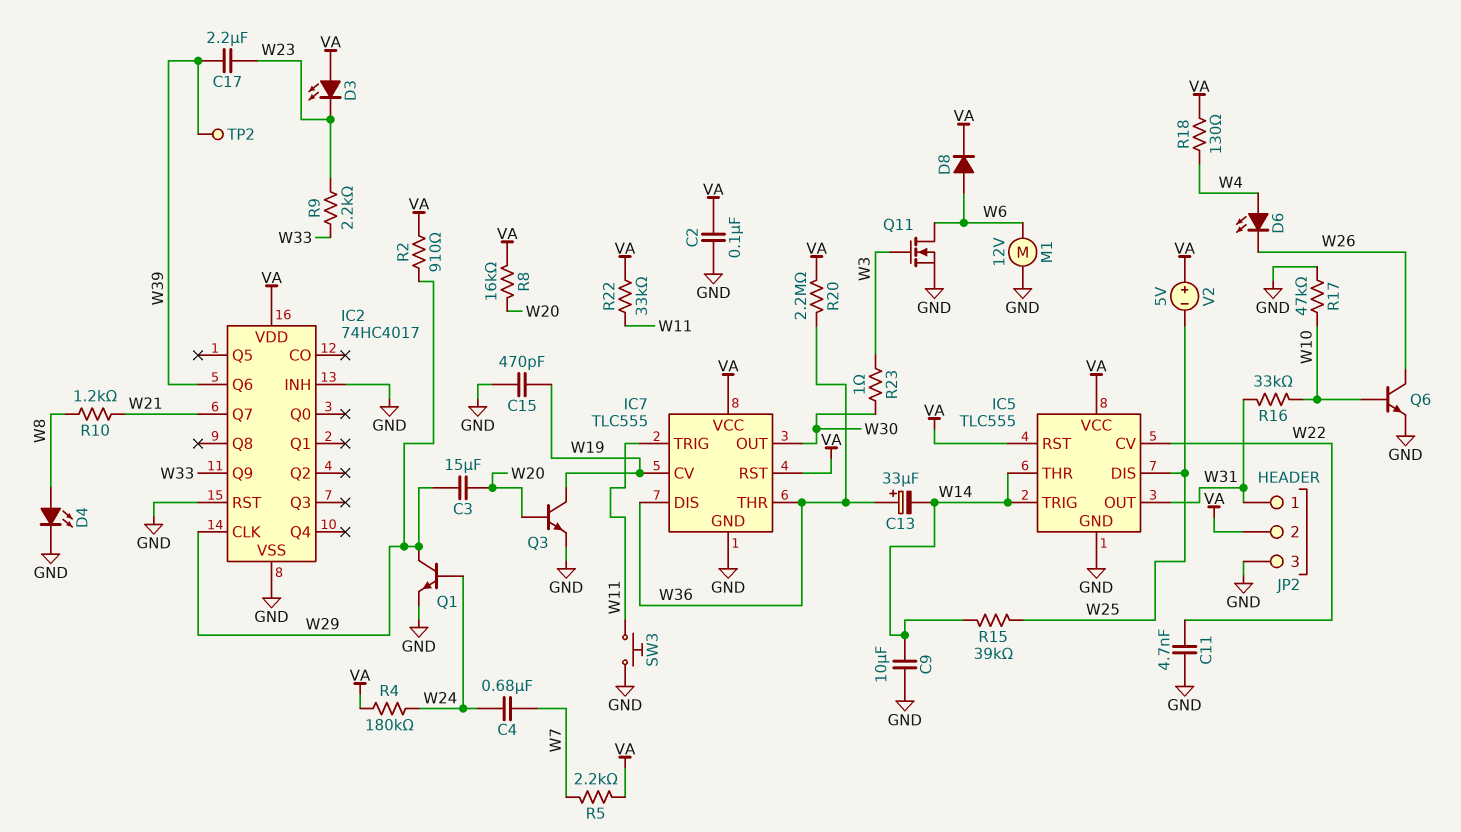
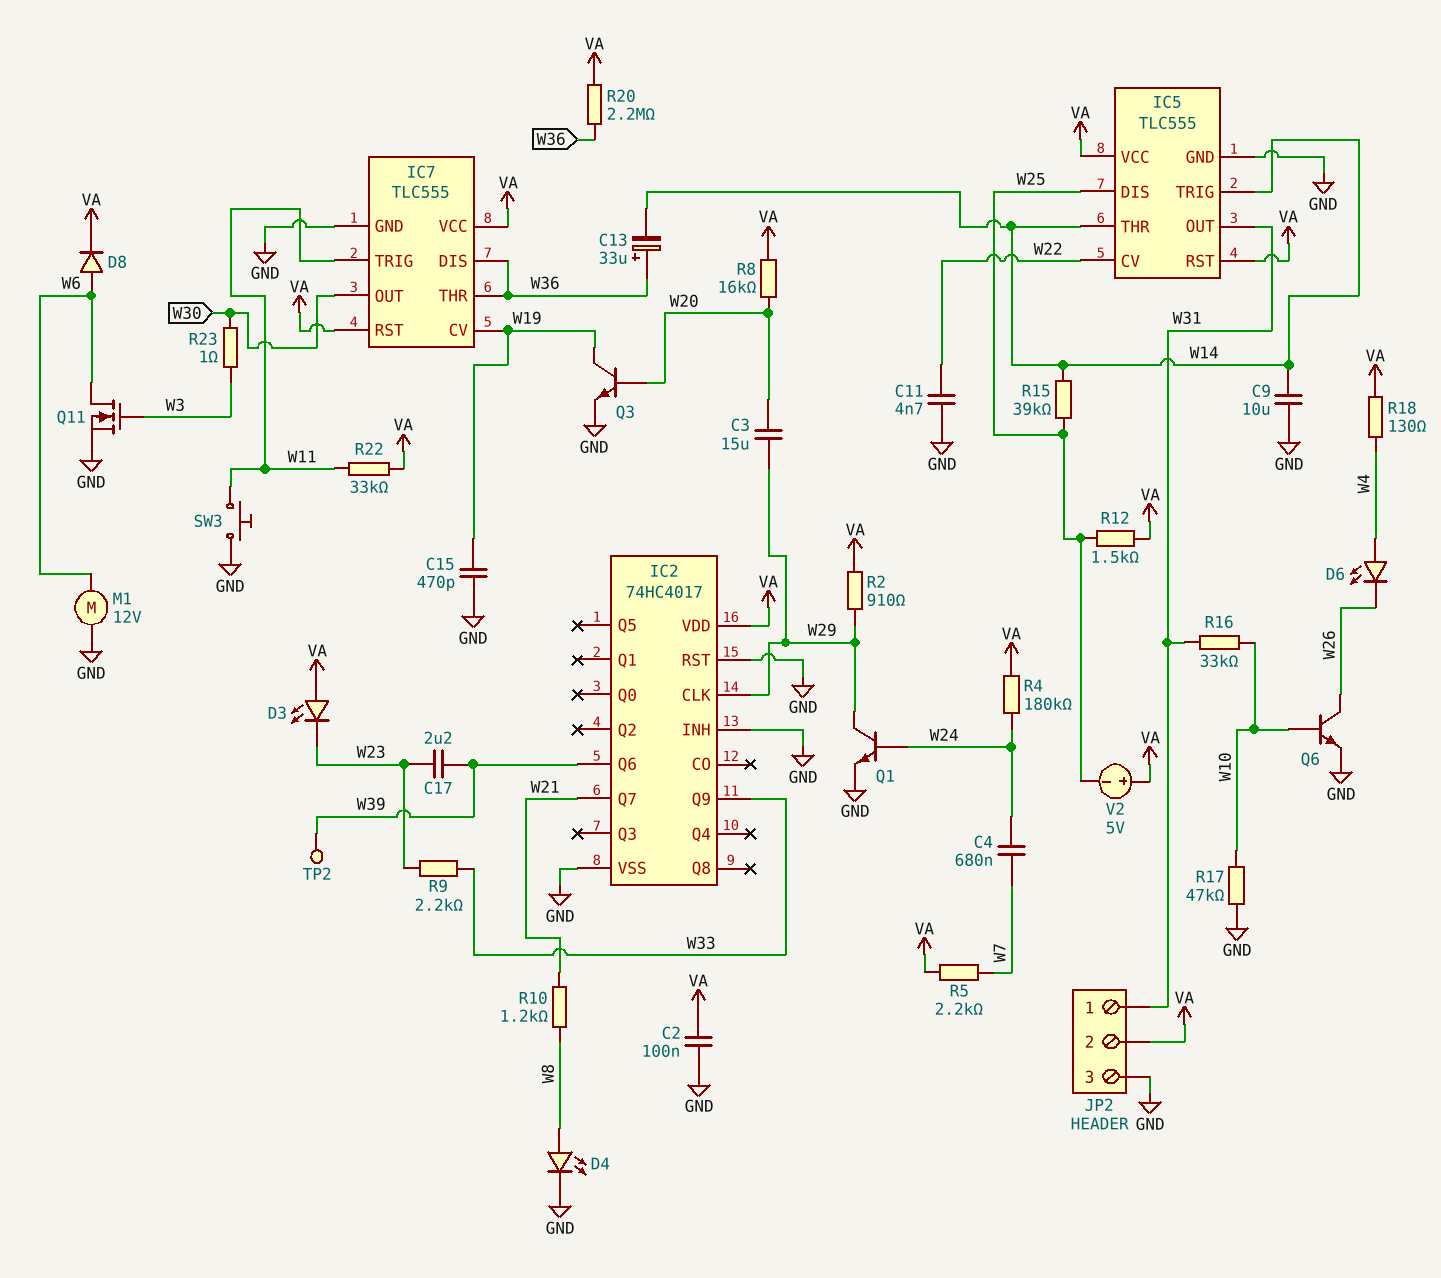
R12: none -> 1.5k (VA, W25)

